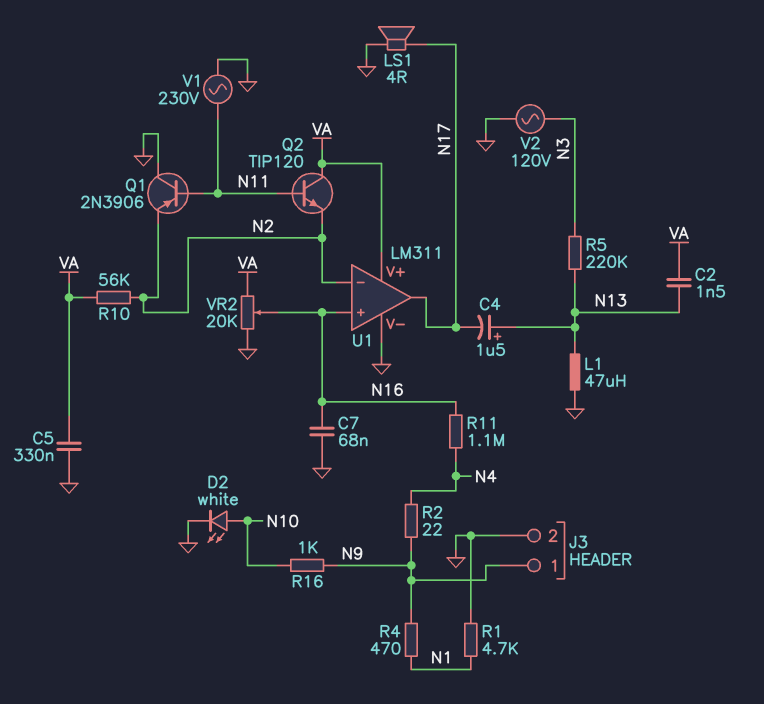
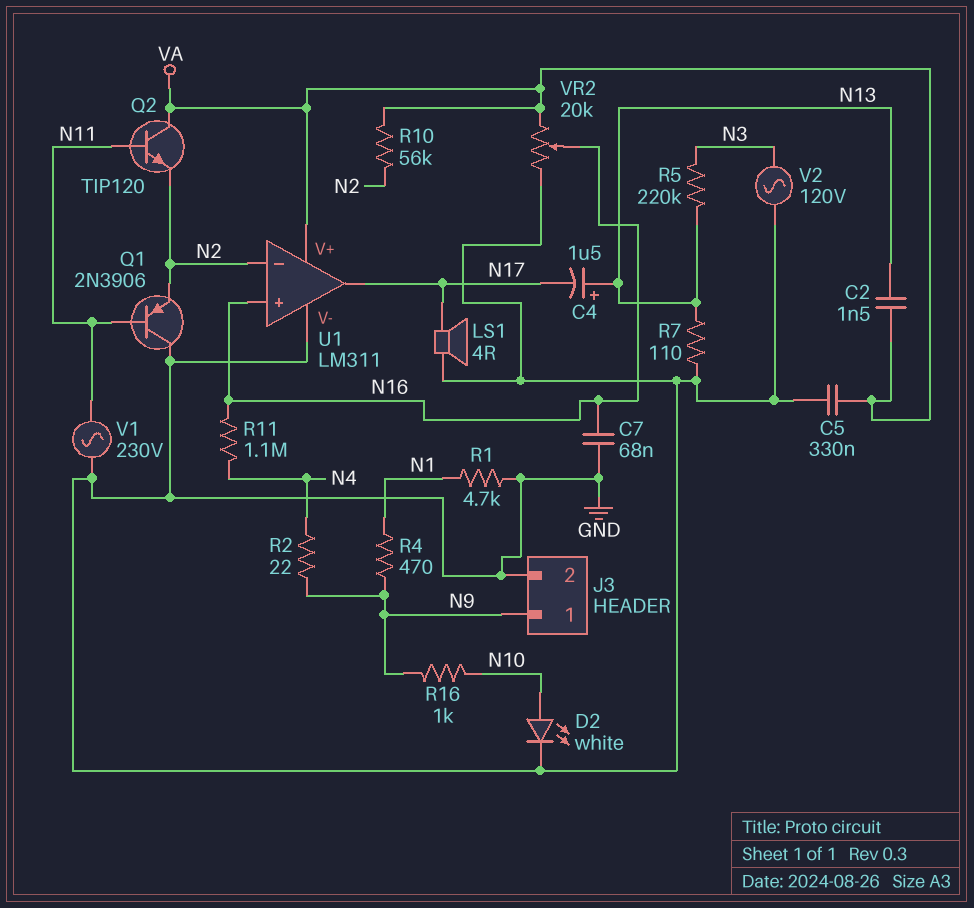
L1: 47uH (GND, N13) -> none
R7: none -> 110 (GND, N13)

